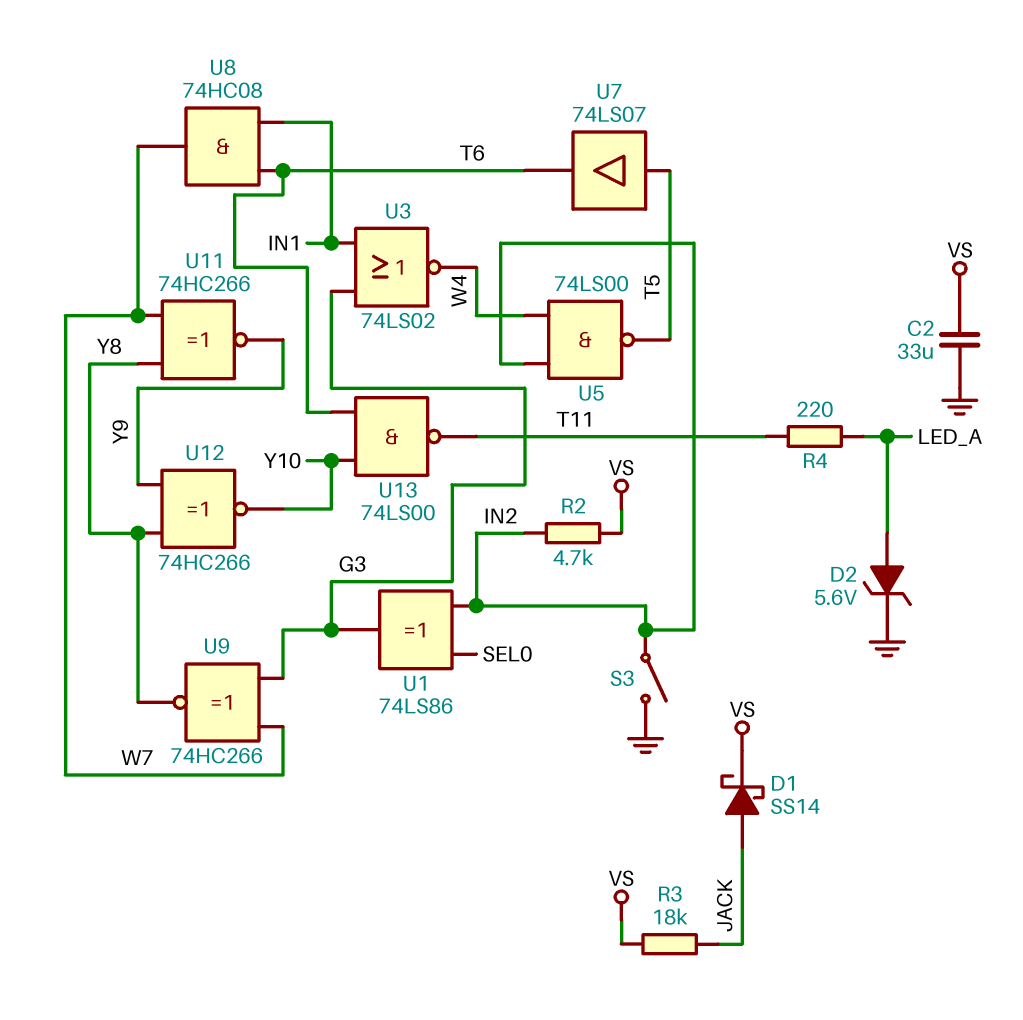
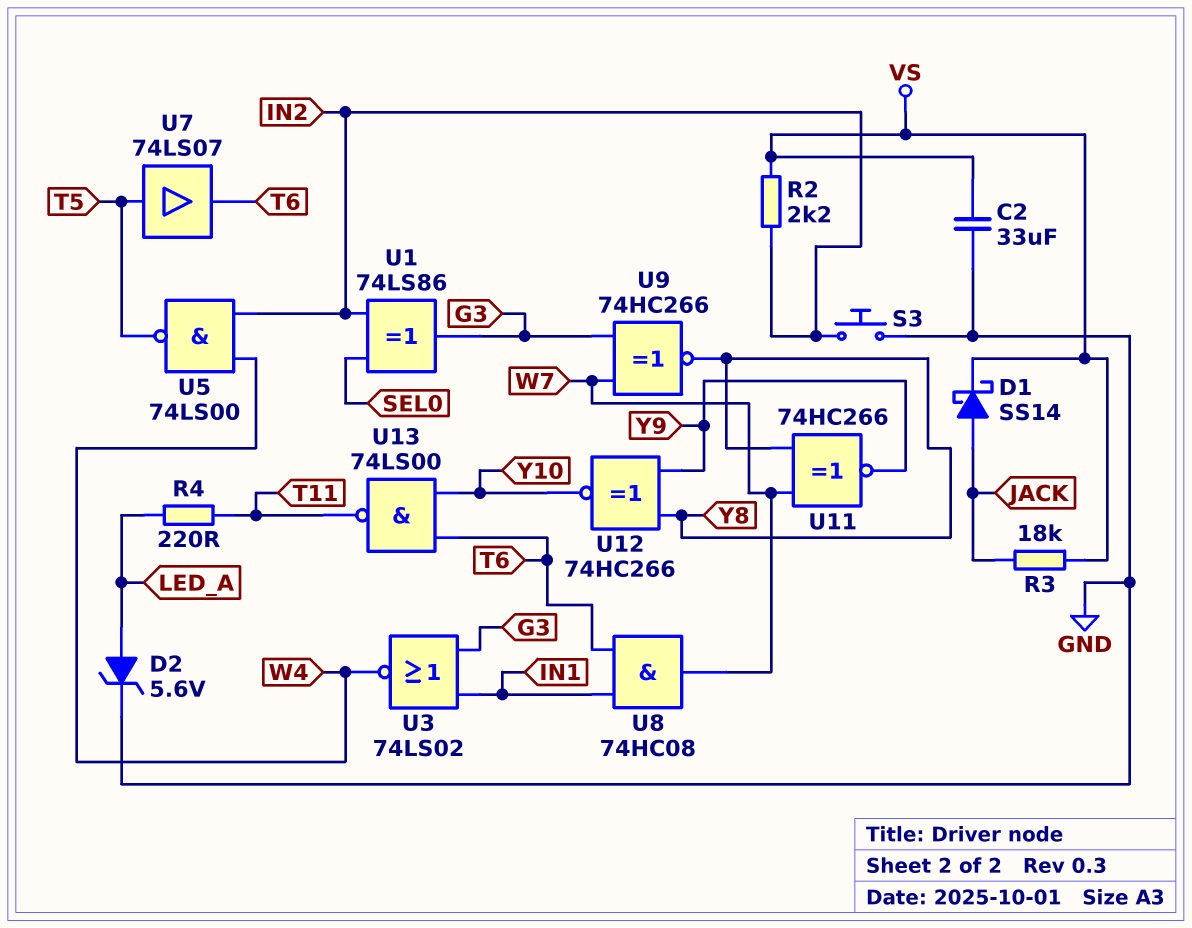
R2: 4.7k (IN2, VS) -> 2.2k (IN2, VS)
S3: switch (GND, IN2) -> button (GND, IN2)

